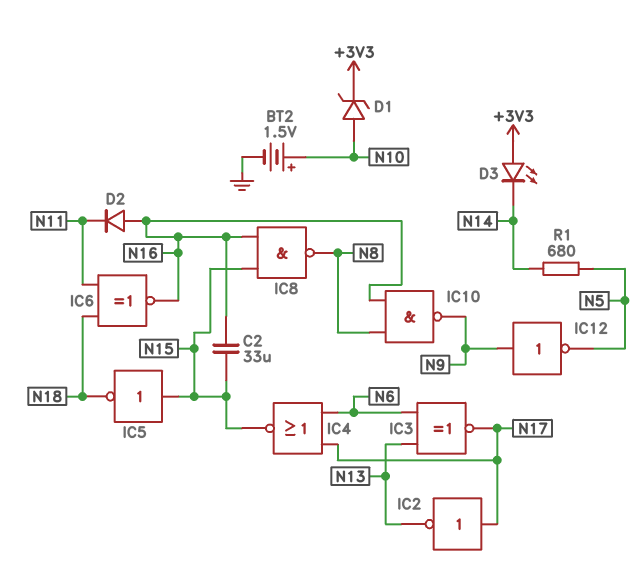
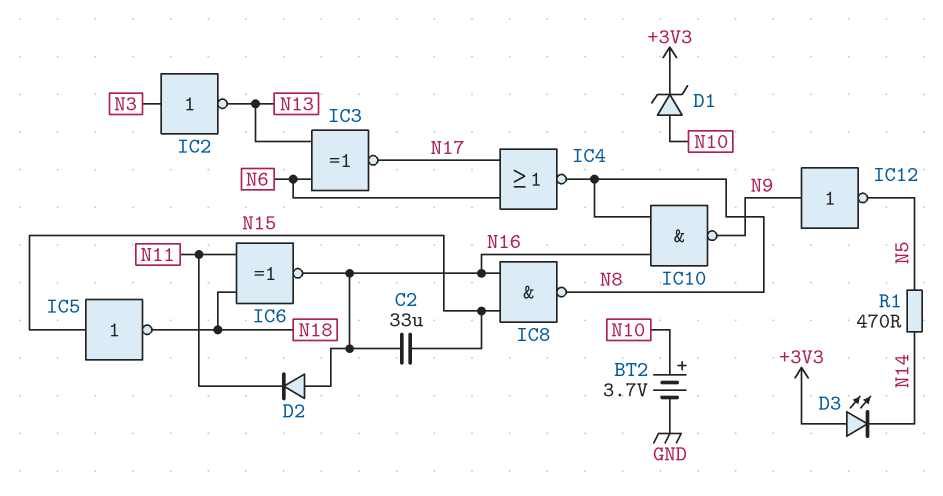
BT2: 1.5V (plus N10, minus GND) -> 3.7V (plus N10, minus GND)
IC2: NOT (in N17, out N13) -> NOT (in N3, out N13)
IC4: NOR (in N6, in N17, out N15) -> NOR (in N6, in N17, out N8)
R1: 680 (N5, N14) -> 470 (N5, N14)

